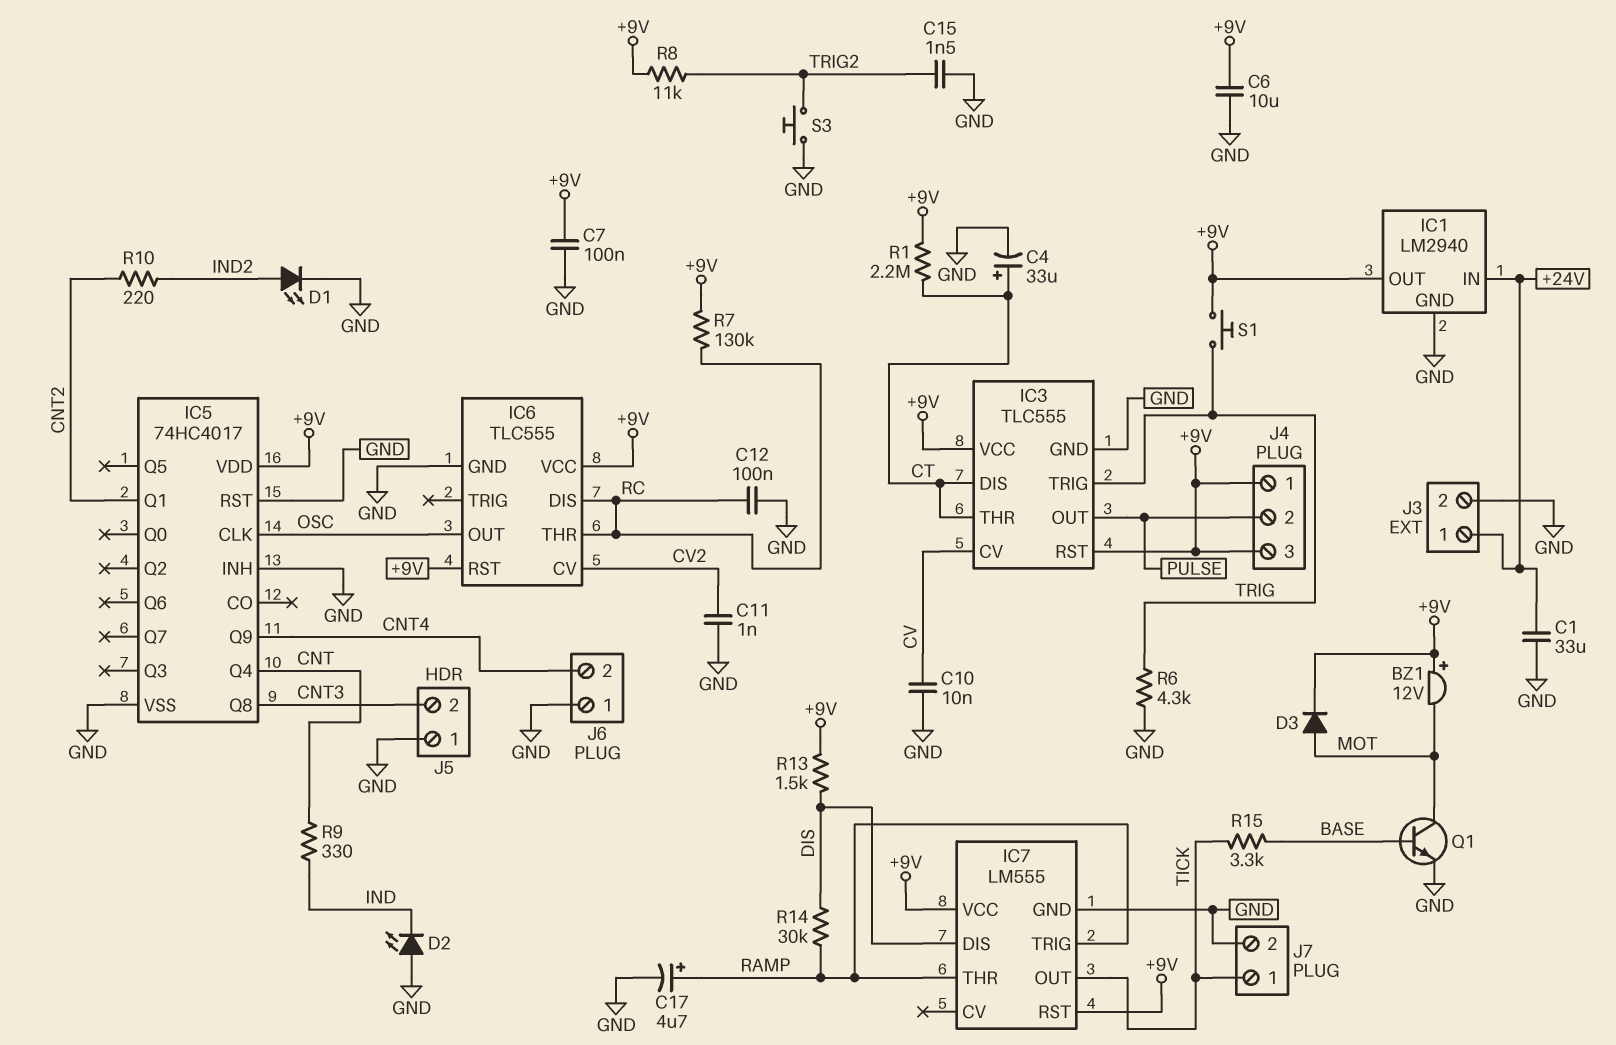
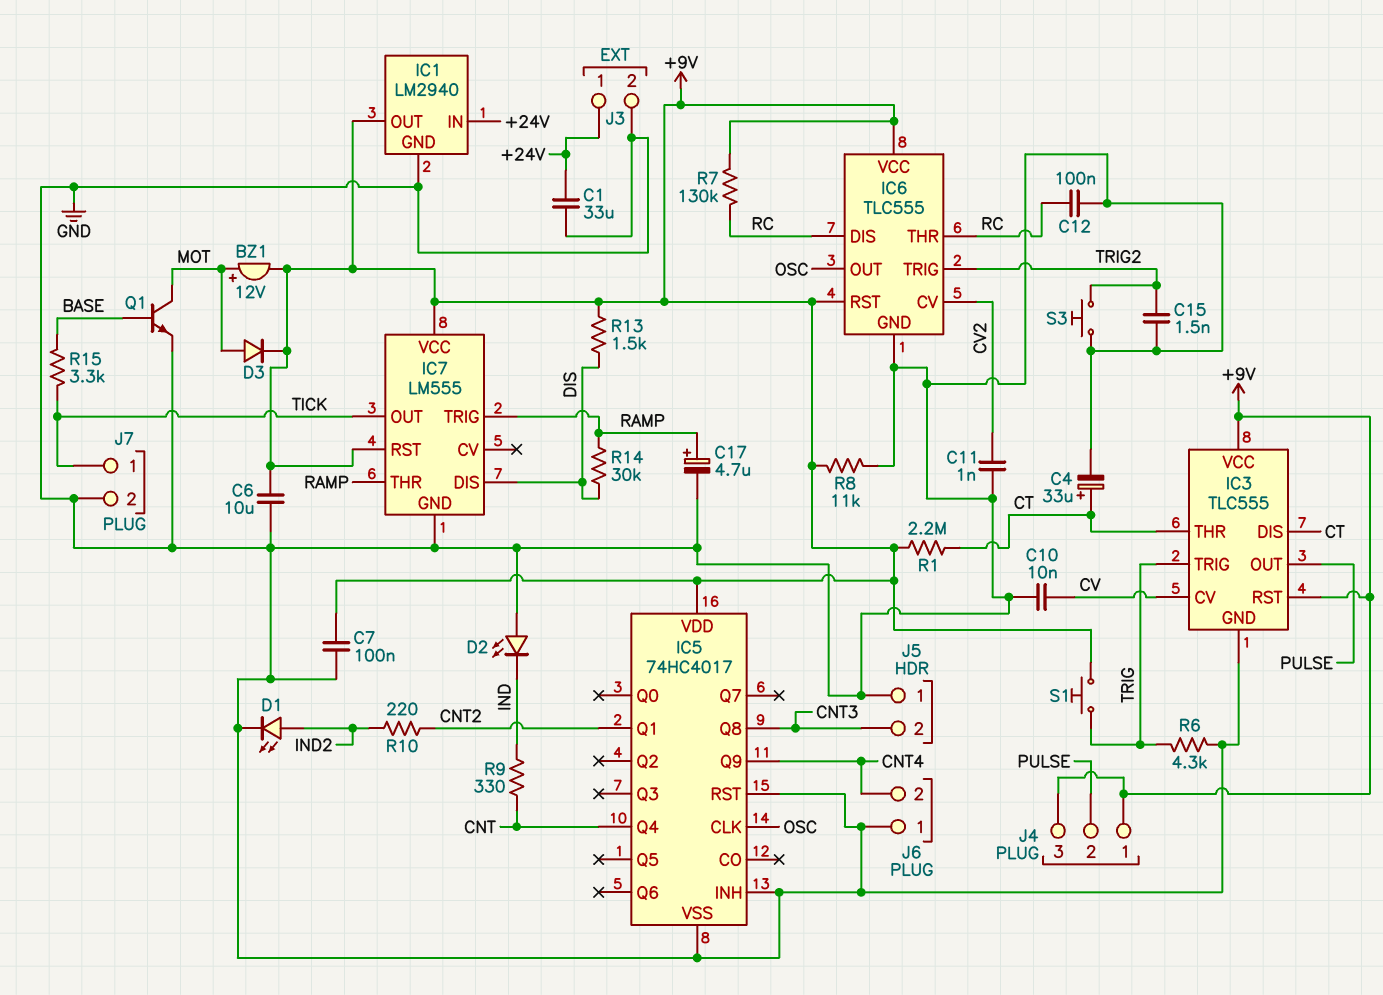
BZ1: buzzer 12V (plus +9V, minus MOT) -> buzzer 12V (plus MOT, minus +9V)
IC6 pin TRIG: none -> TRIG2
R8: 11k (+9V, TRIG2) -> 11k (+9V, GND)

